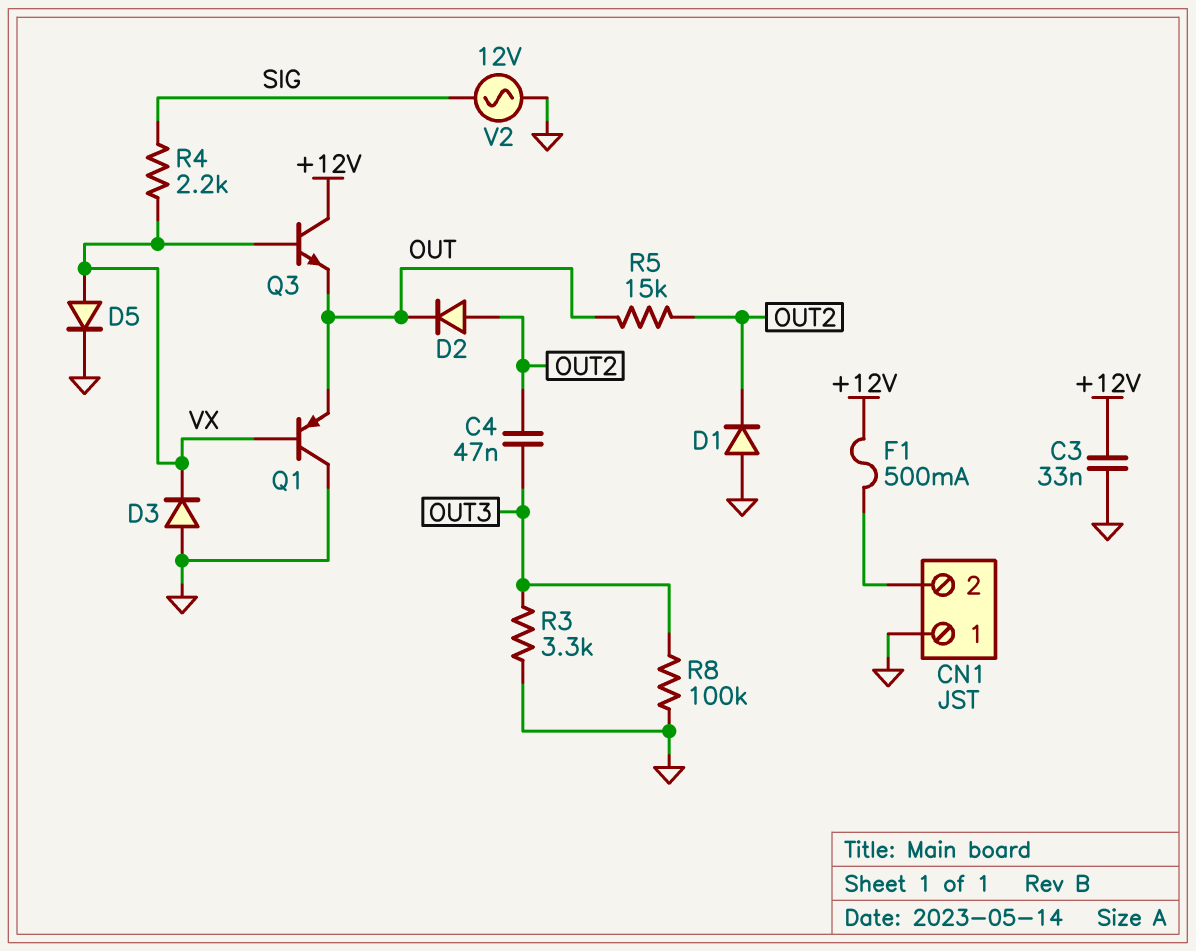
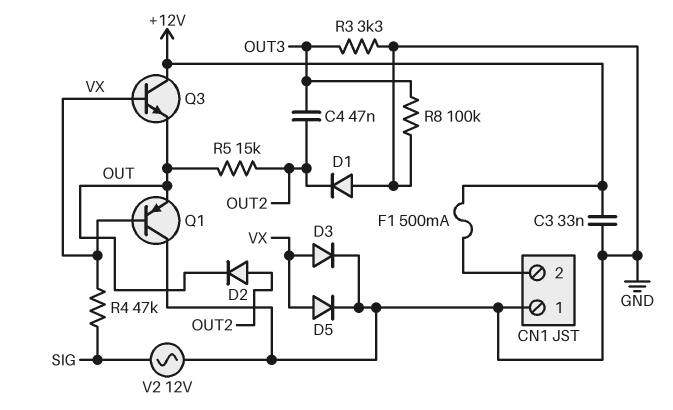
D3: diode (A GND, K VX) -> diode (A VX, K GND)
R4: 2.2k (SIG, VX) -> 47k (SIG, VX)

